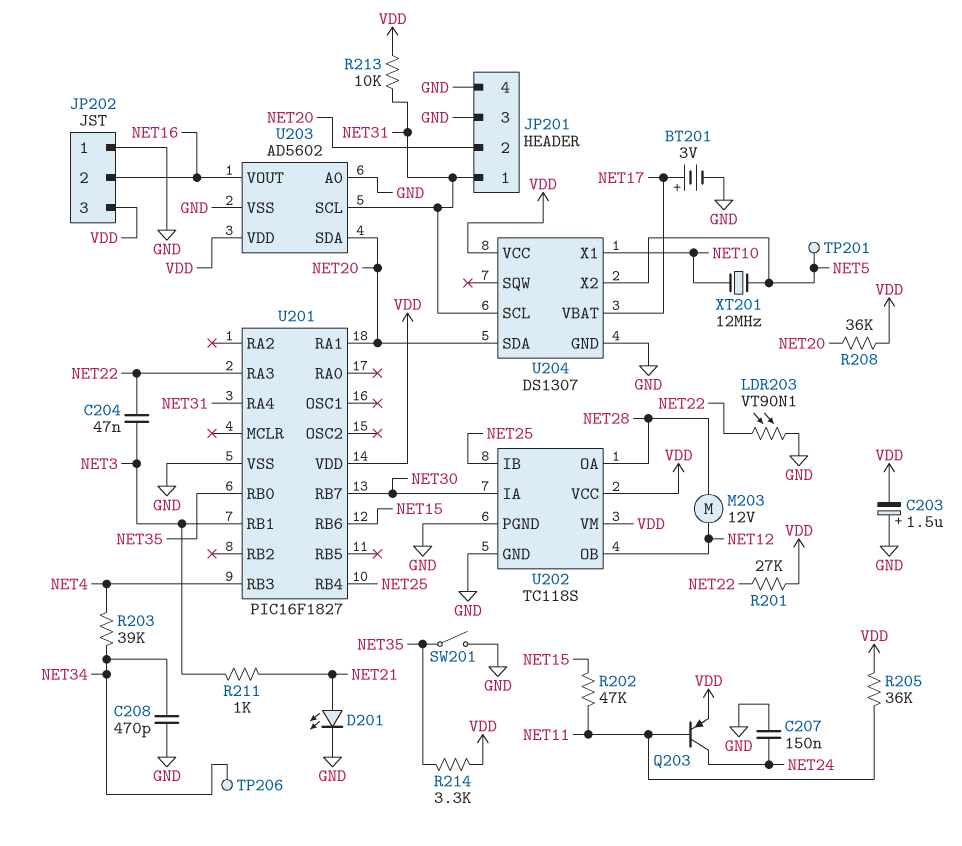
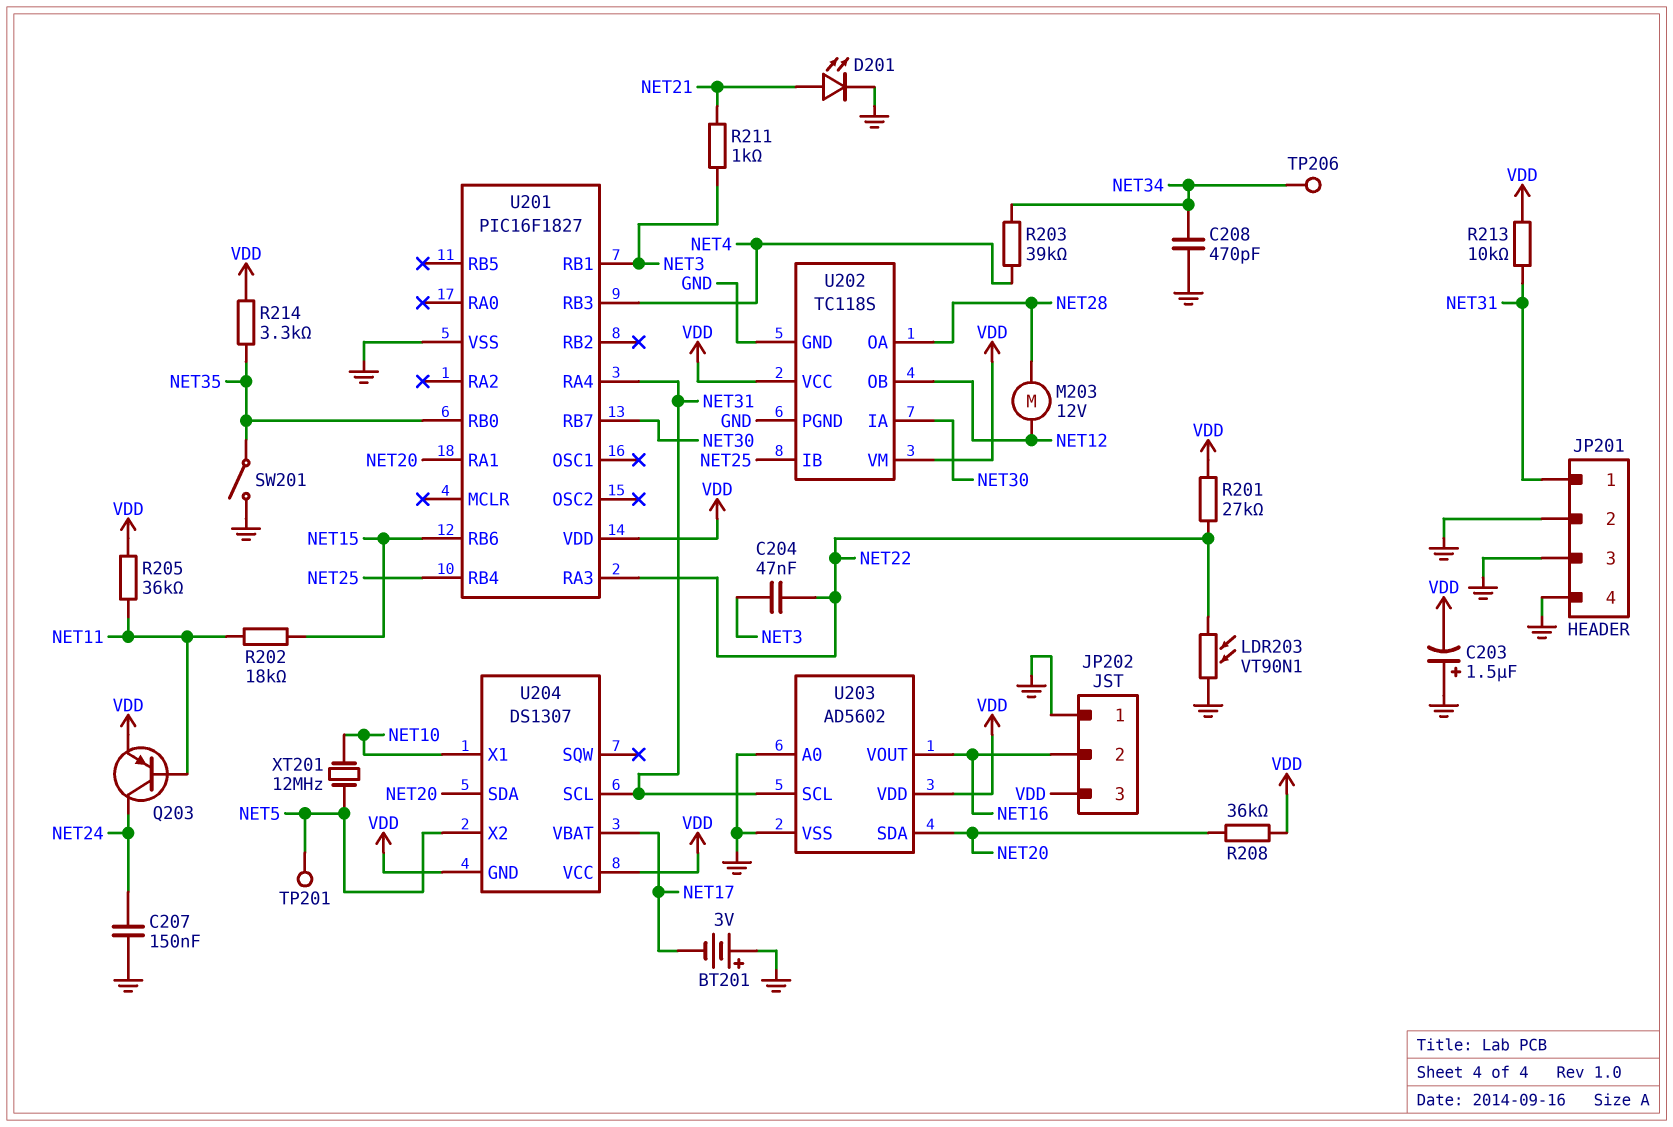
BT201: 3V (plus NET17, minus GND) -> 3V (plus GND, minus NET17)
JP201 pin 2: NET20 -> GND
R202: 47k (NET11, NET15) -> 18k (NET11, NET15)
U204 pin GND: GND -> VDD

